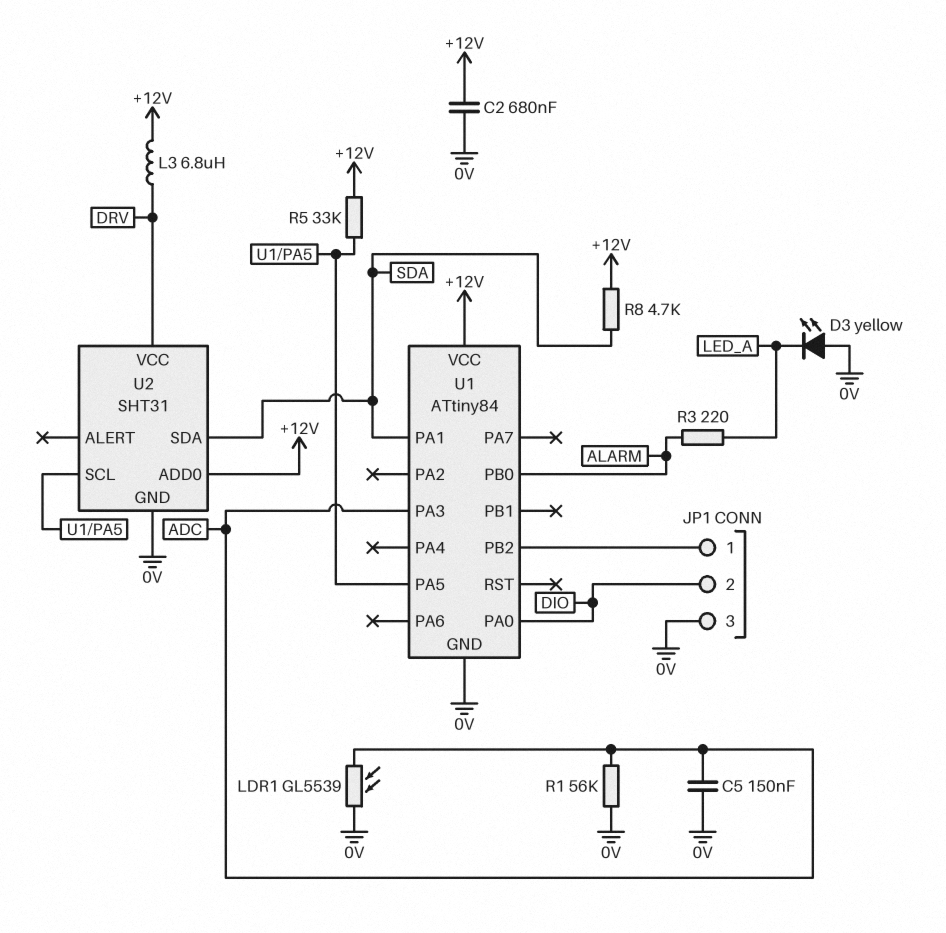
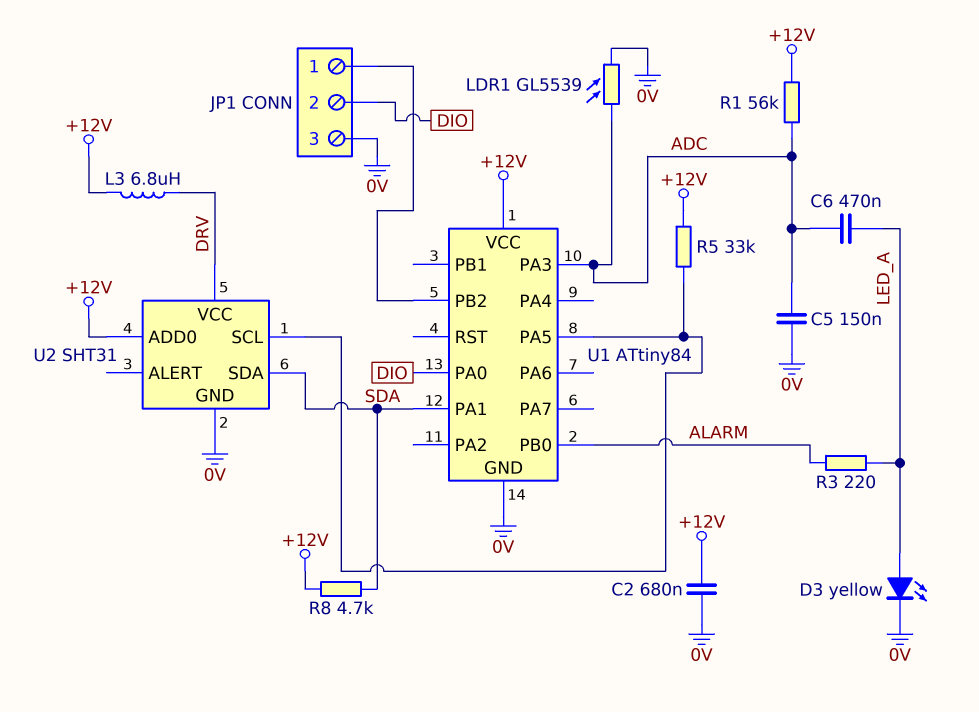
C6: none -> 470nF (ADC, LED_A)
D3: LED yellow (A 0V, K LED_A) -> LED yellow (A LED_A, K 0V)
R1: 56k (0V, ADC) -> 56k (+12V, ADC)

